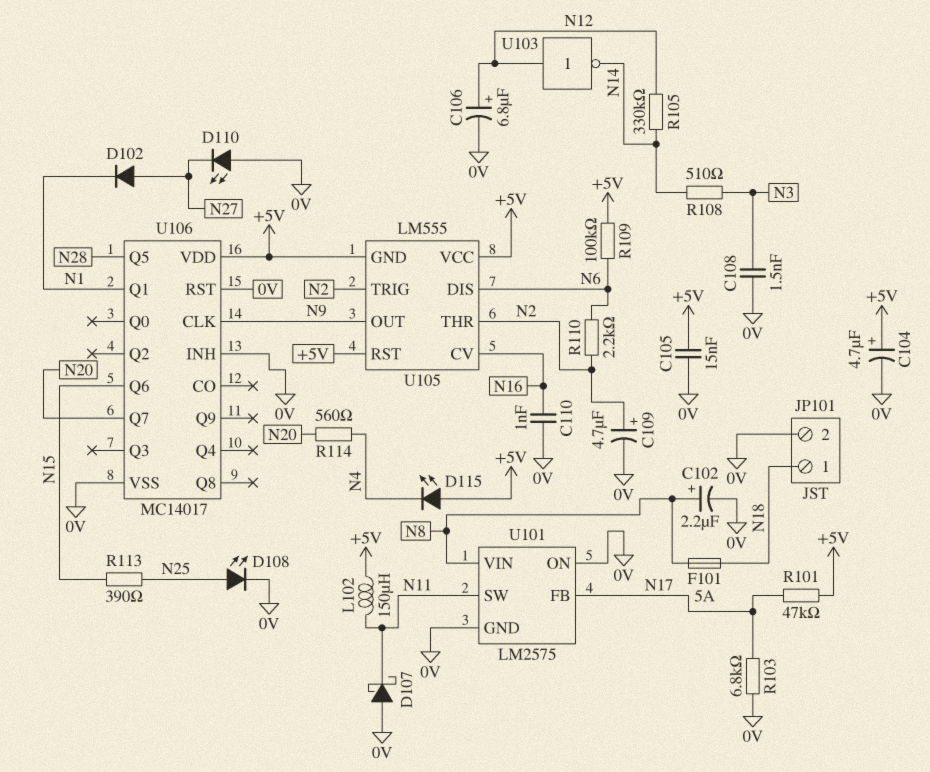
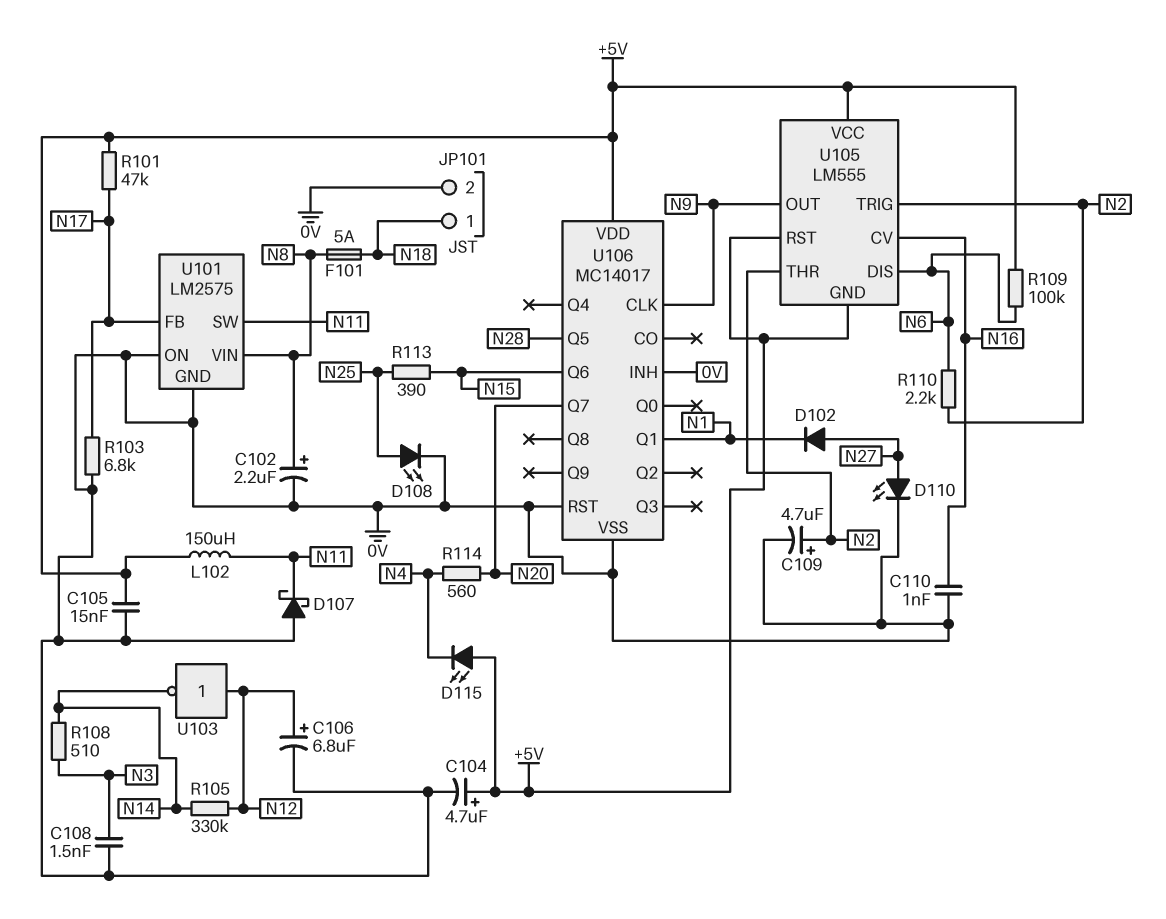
D110: LED (A 0V, K N27) -> LED (A N27, K 0V)

